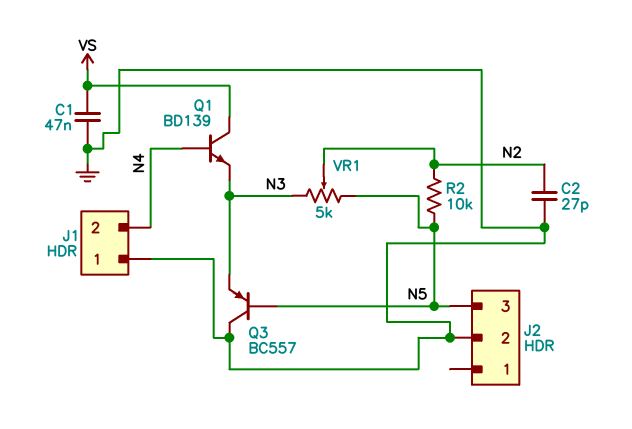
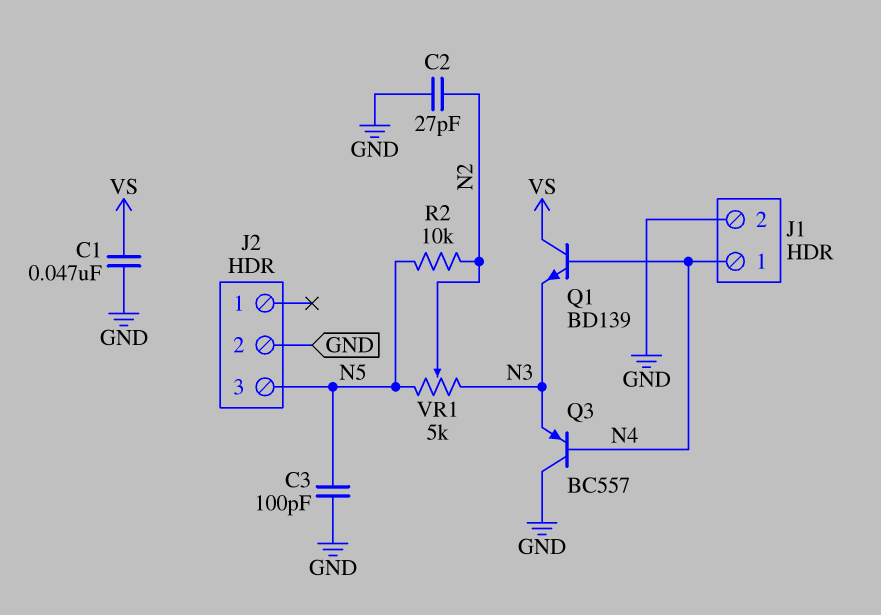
C3: none -> 100pF (GND, N5)
J1 pin 1: GND -> N4
J1 pin 2: N4 -> GND
Q3: PNP BC557 (B N5, C GND, E N3) -> PNP BC557 (B N4, C GND, E N3)

